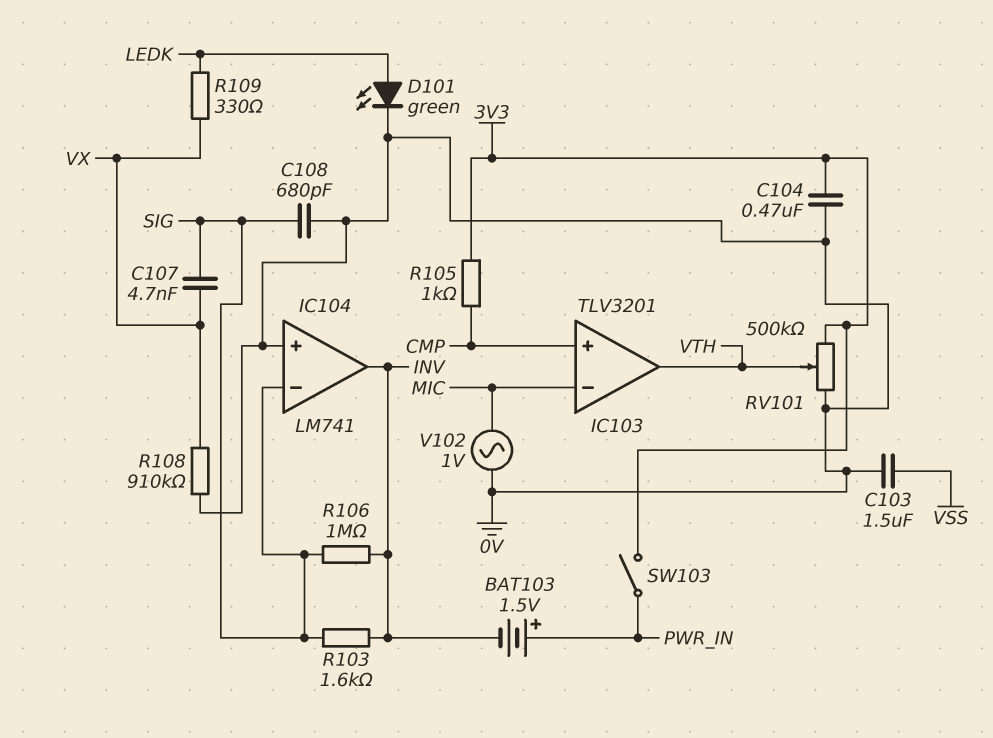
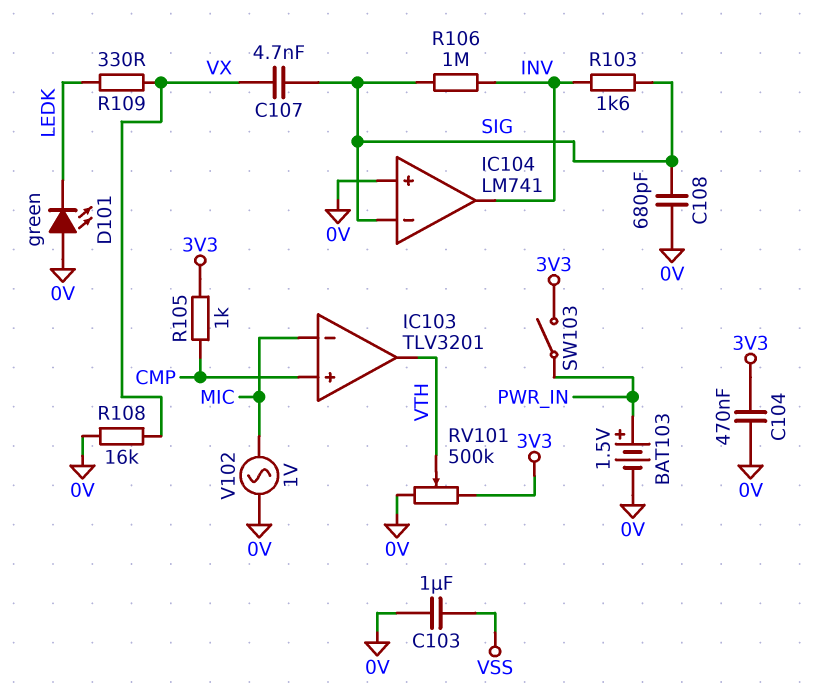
BAT103: 1.5V (plus PWR_IN, minus INV) -> 1.5V (plus PWR_IN, minus 0V)
C103: 1.5uF (0V, VSS) -> 1uF (0V, VSS)
D101: LED green (A LEDK, K 0V) -> LED green (A 0V, K LEDK)
R108: 910k (0V, VX) -> 16k (0V, VX)

